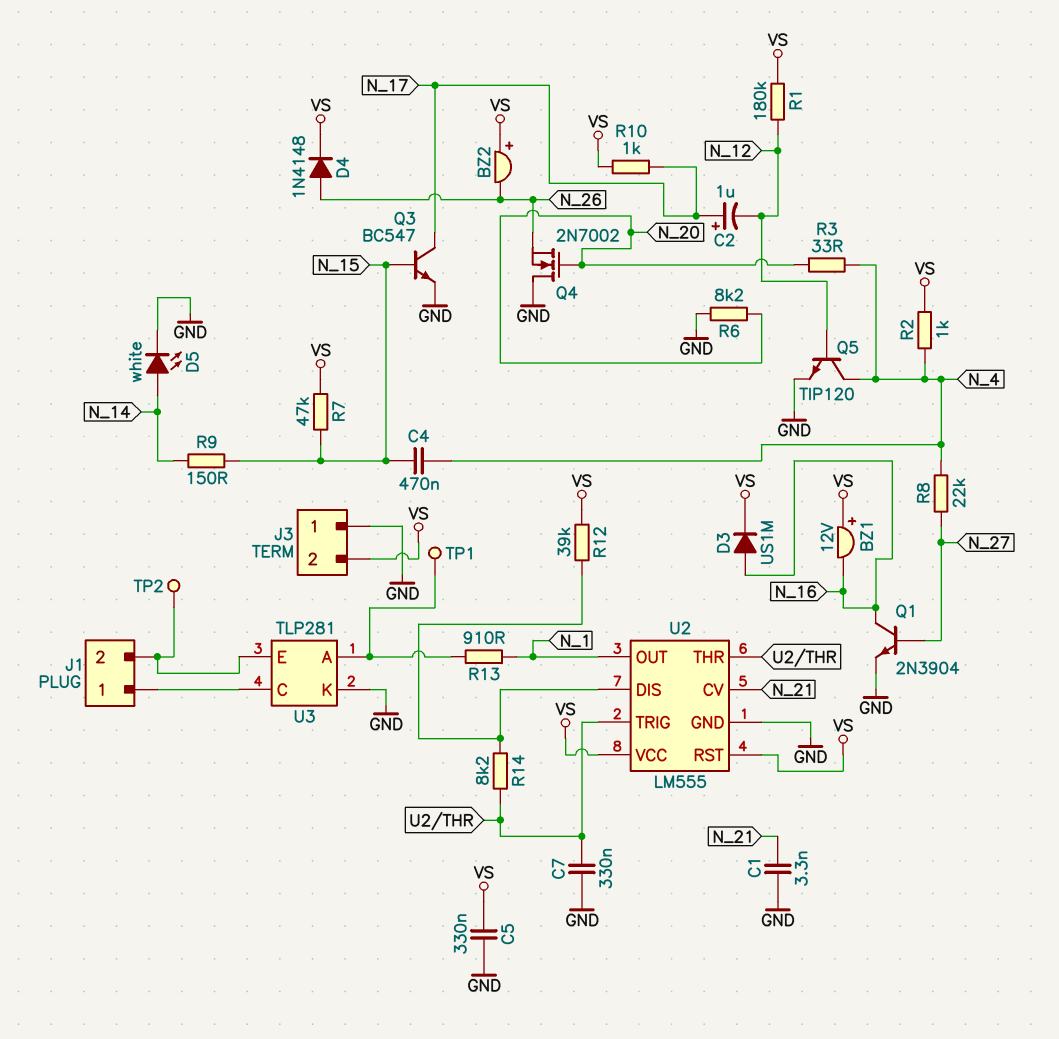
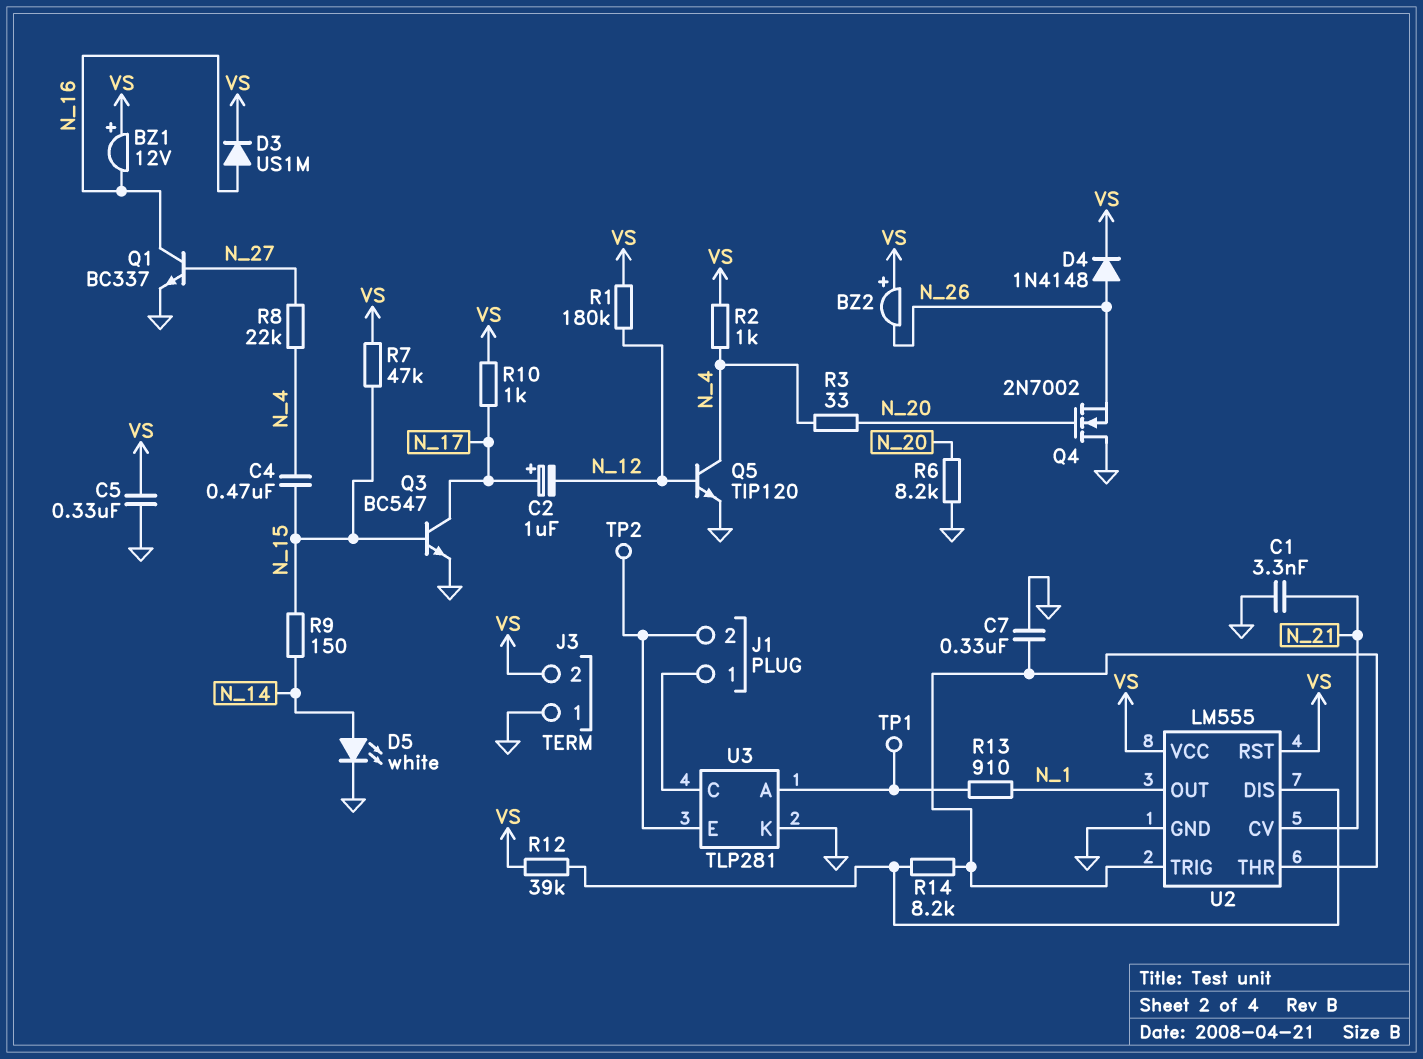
Q1: NPN 2N3904 (B N_27, C N_16, E GND) -> NPN BC337 (B N_27, C N_16, E GND)

